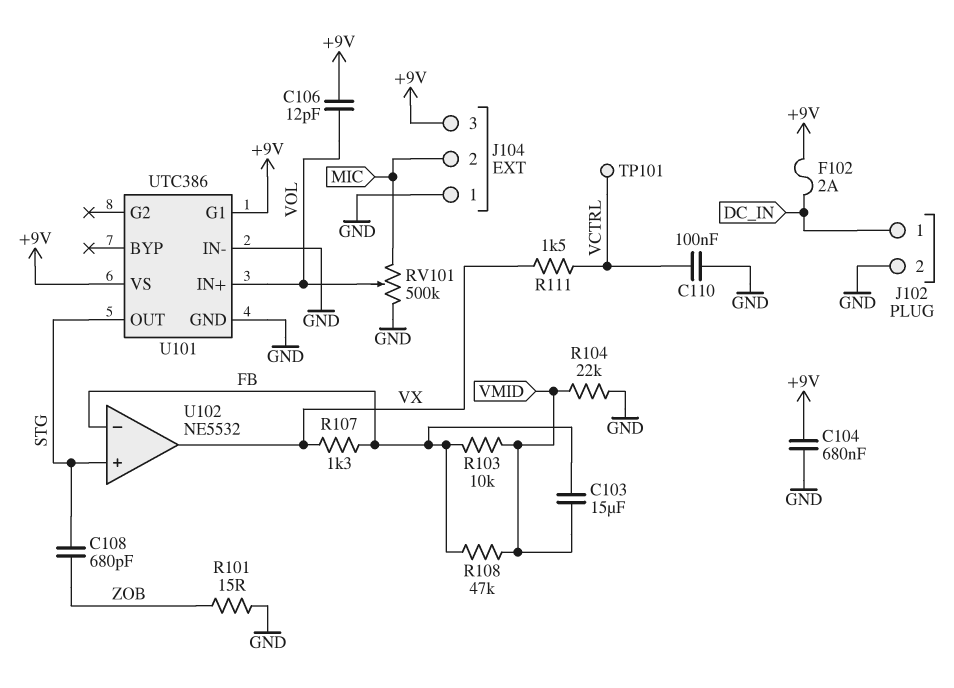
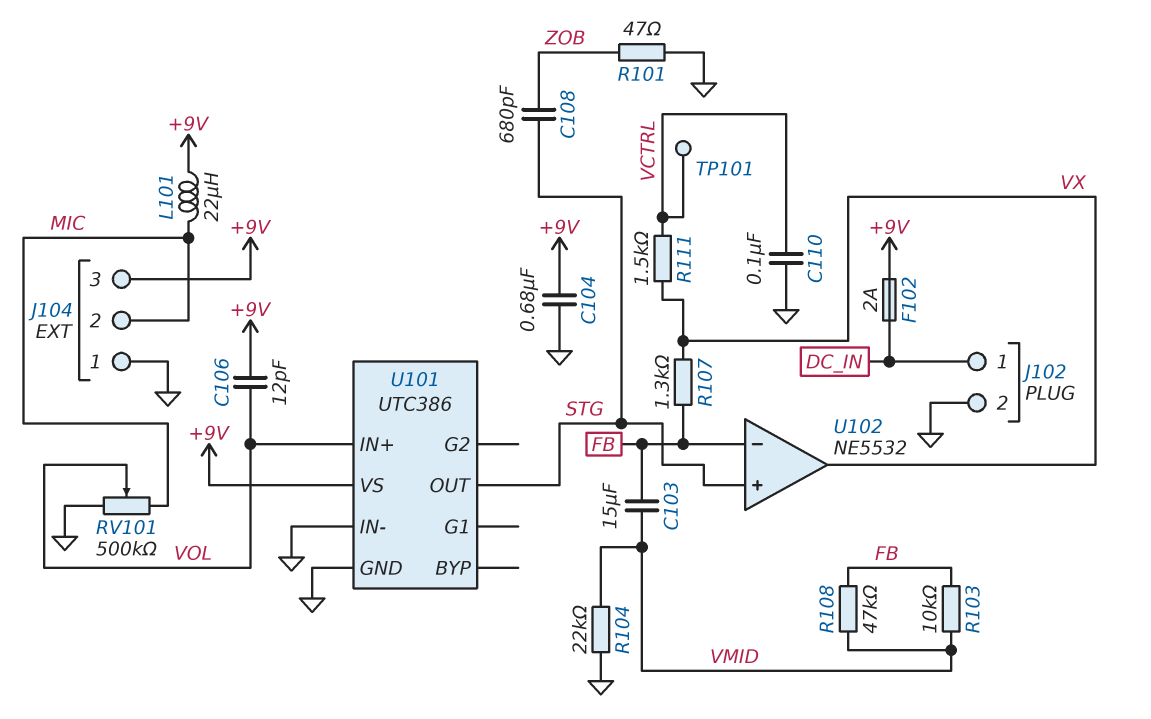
L101: none -> 22uH (+9V, MIC)
R101: 15 (GND, ZOB) -> 47 (GND, ZOB)
U101 pin G1: +9V -> none

